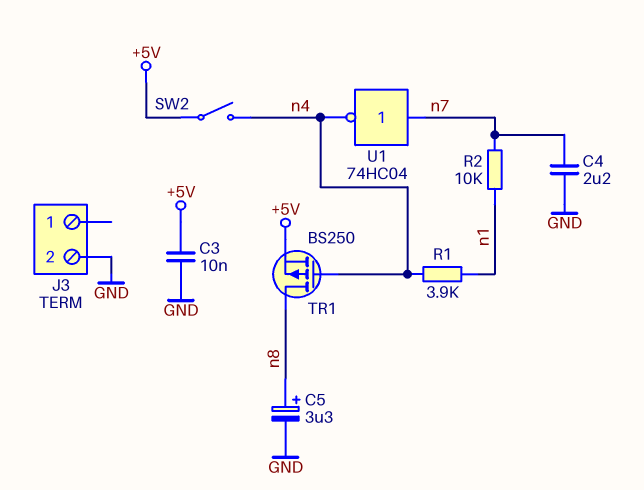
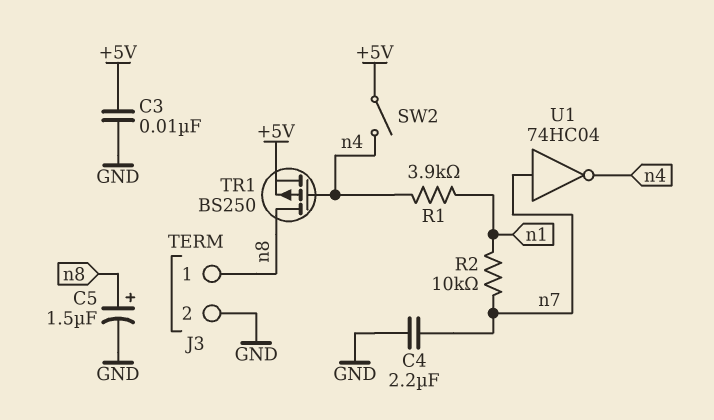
C5: 3.3uF (plus n8, minus GND) -> 1.5uF (plus n8, minus GND)
J3 pin 1: none -> n8

